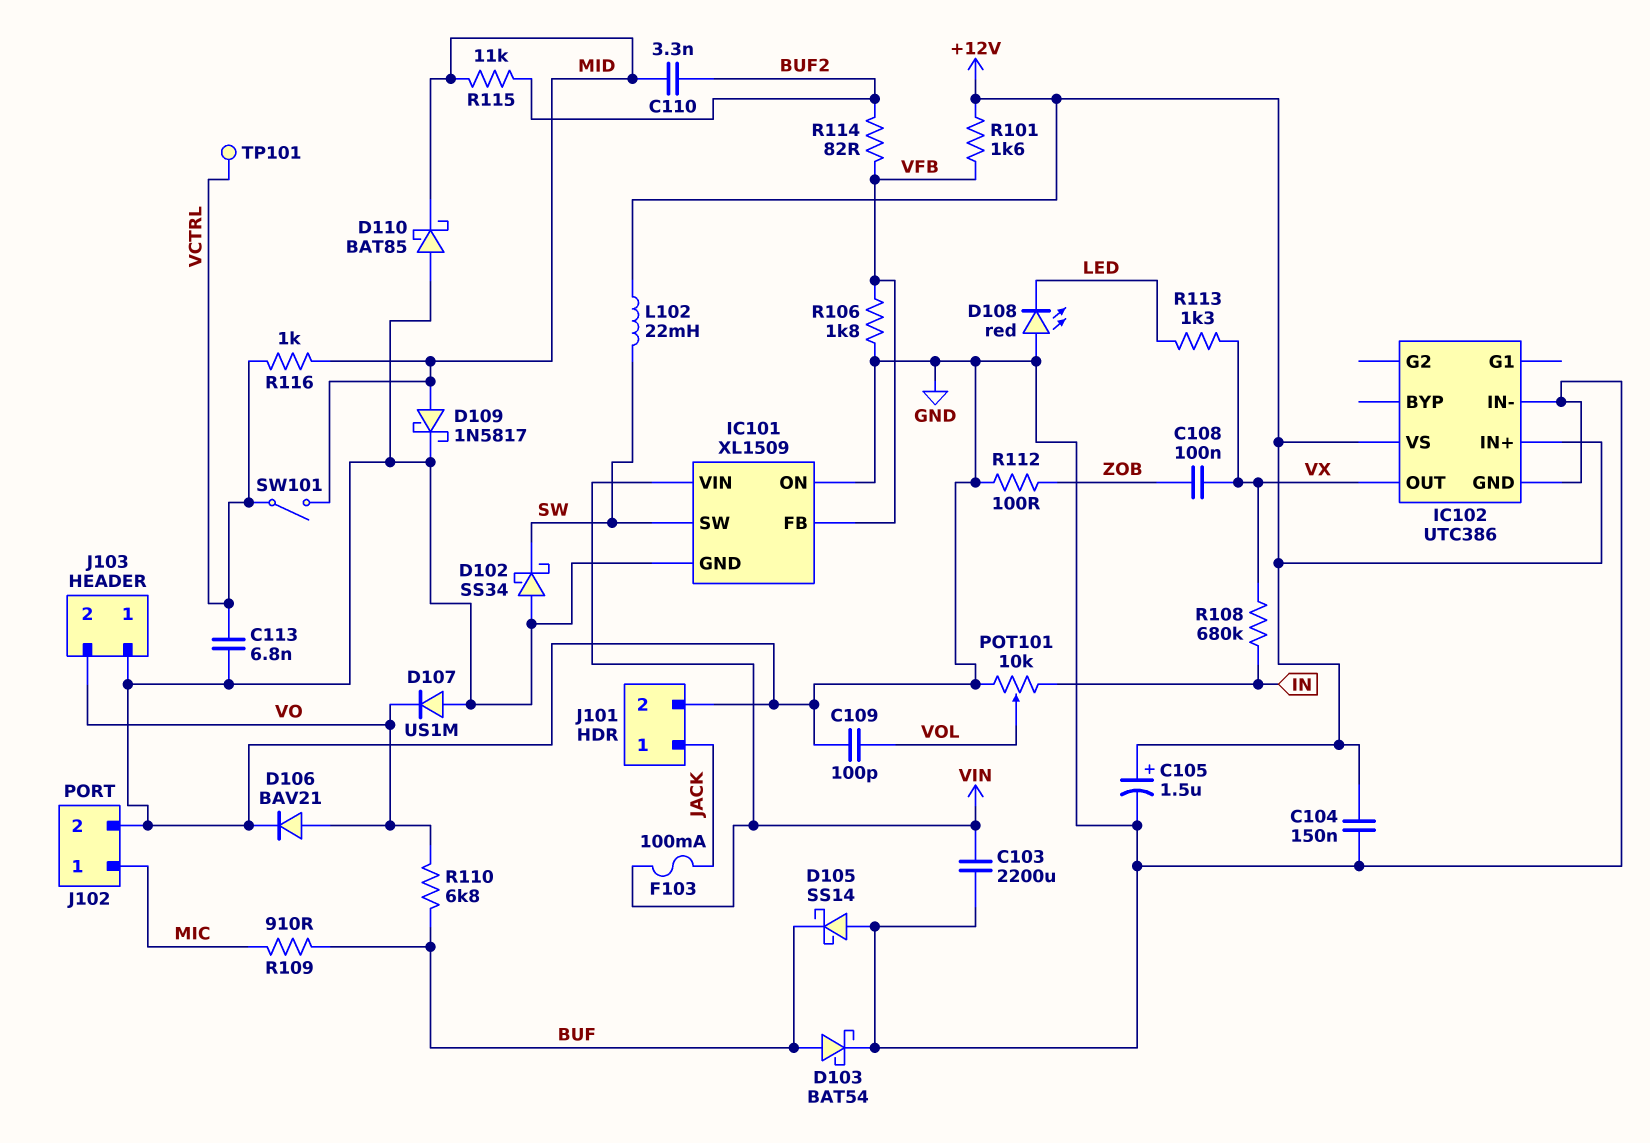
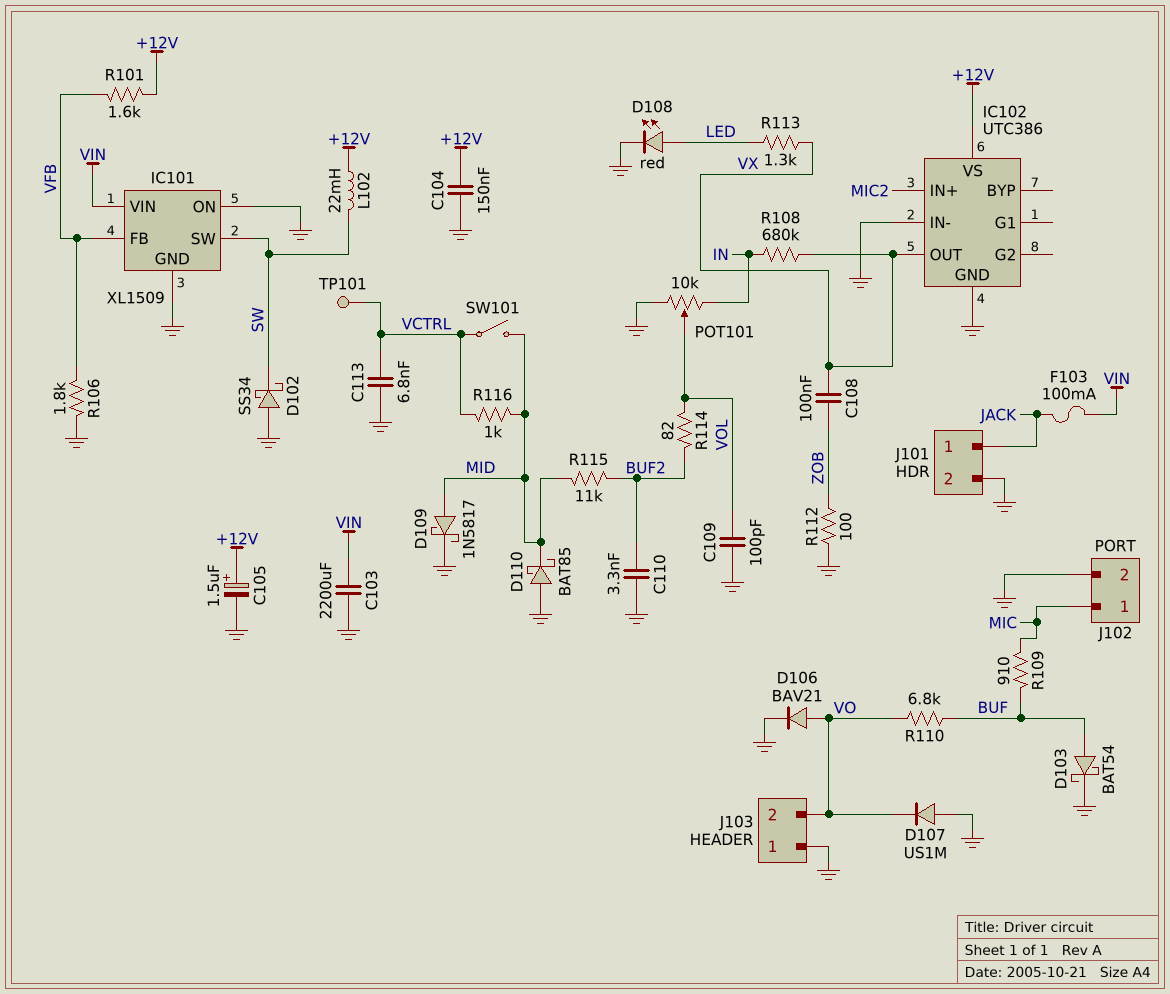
C110: 3.3nF (BUF2, MID) -> 3.3nF (BUF2, GND)
D105: schottky SS14 (A GND, K BUF) -> none
D108: LED red (A GND, K LED) -> LED red (A LED, K GND)
IC102 pin IN+: +12V -> MIC2
R114: 82 (BUF2, VFB) -> 82 (BUF2, VOL)

